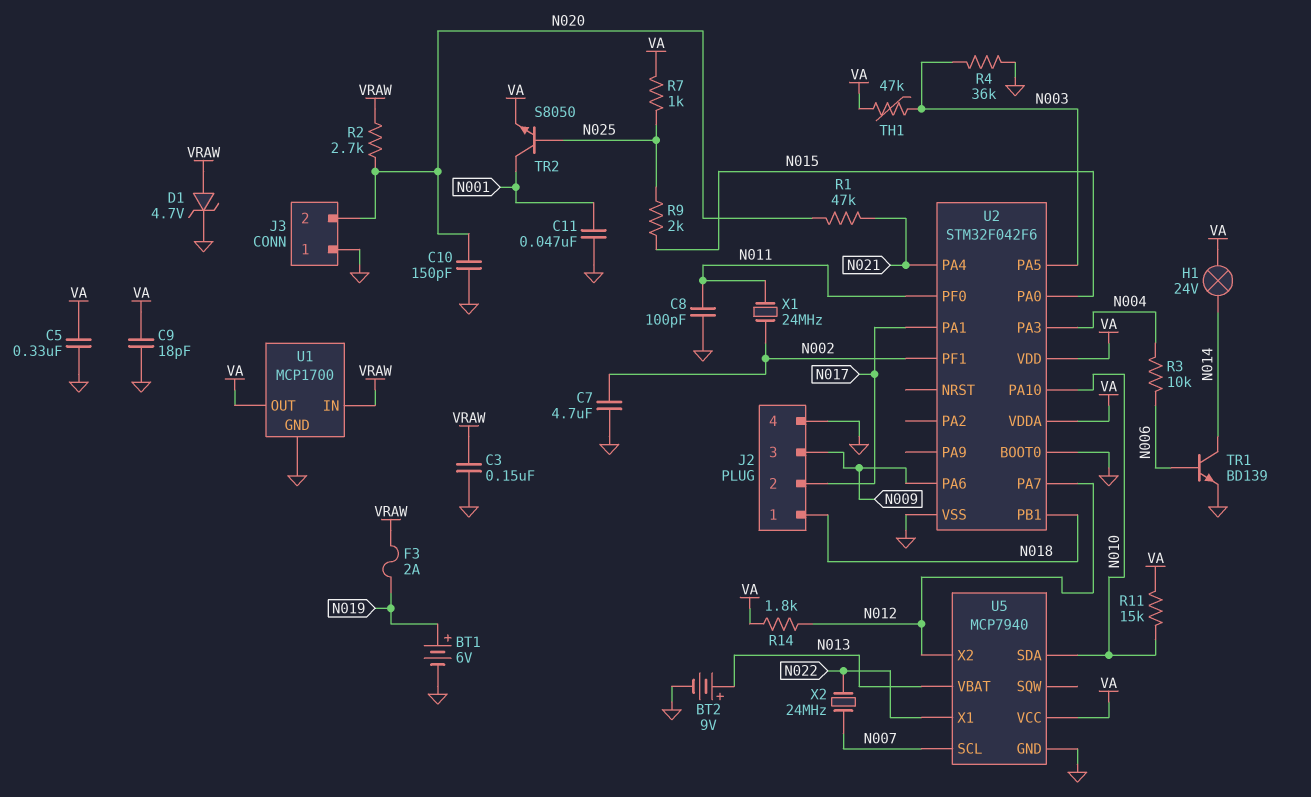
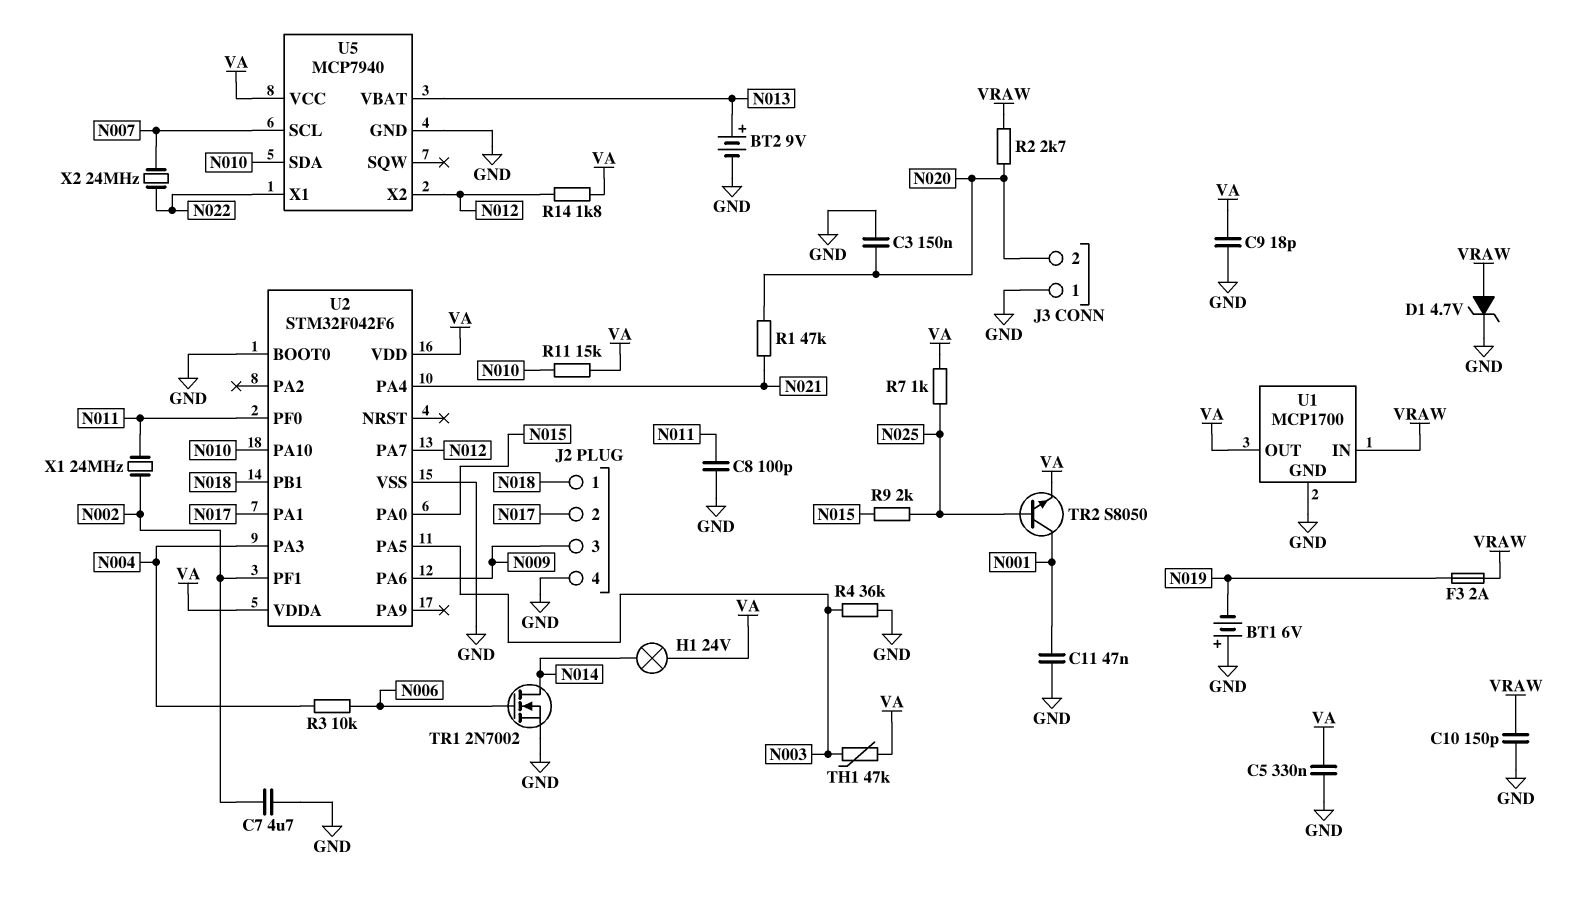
BT1: 6V (plus N019, minus GND) -> 6V (plus GND, minus N019)
C3: 150nF (GND, VRAW) -> 150nF (GND, N020)
C10: 150pF (GND, N020) -> 150pF (GND, VRAW)
TR1: NPN BD139 (B N006, C N014, E GND) -> NMOS 2N7002 (G N006, D N014, S GND)

